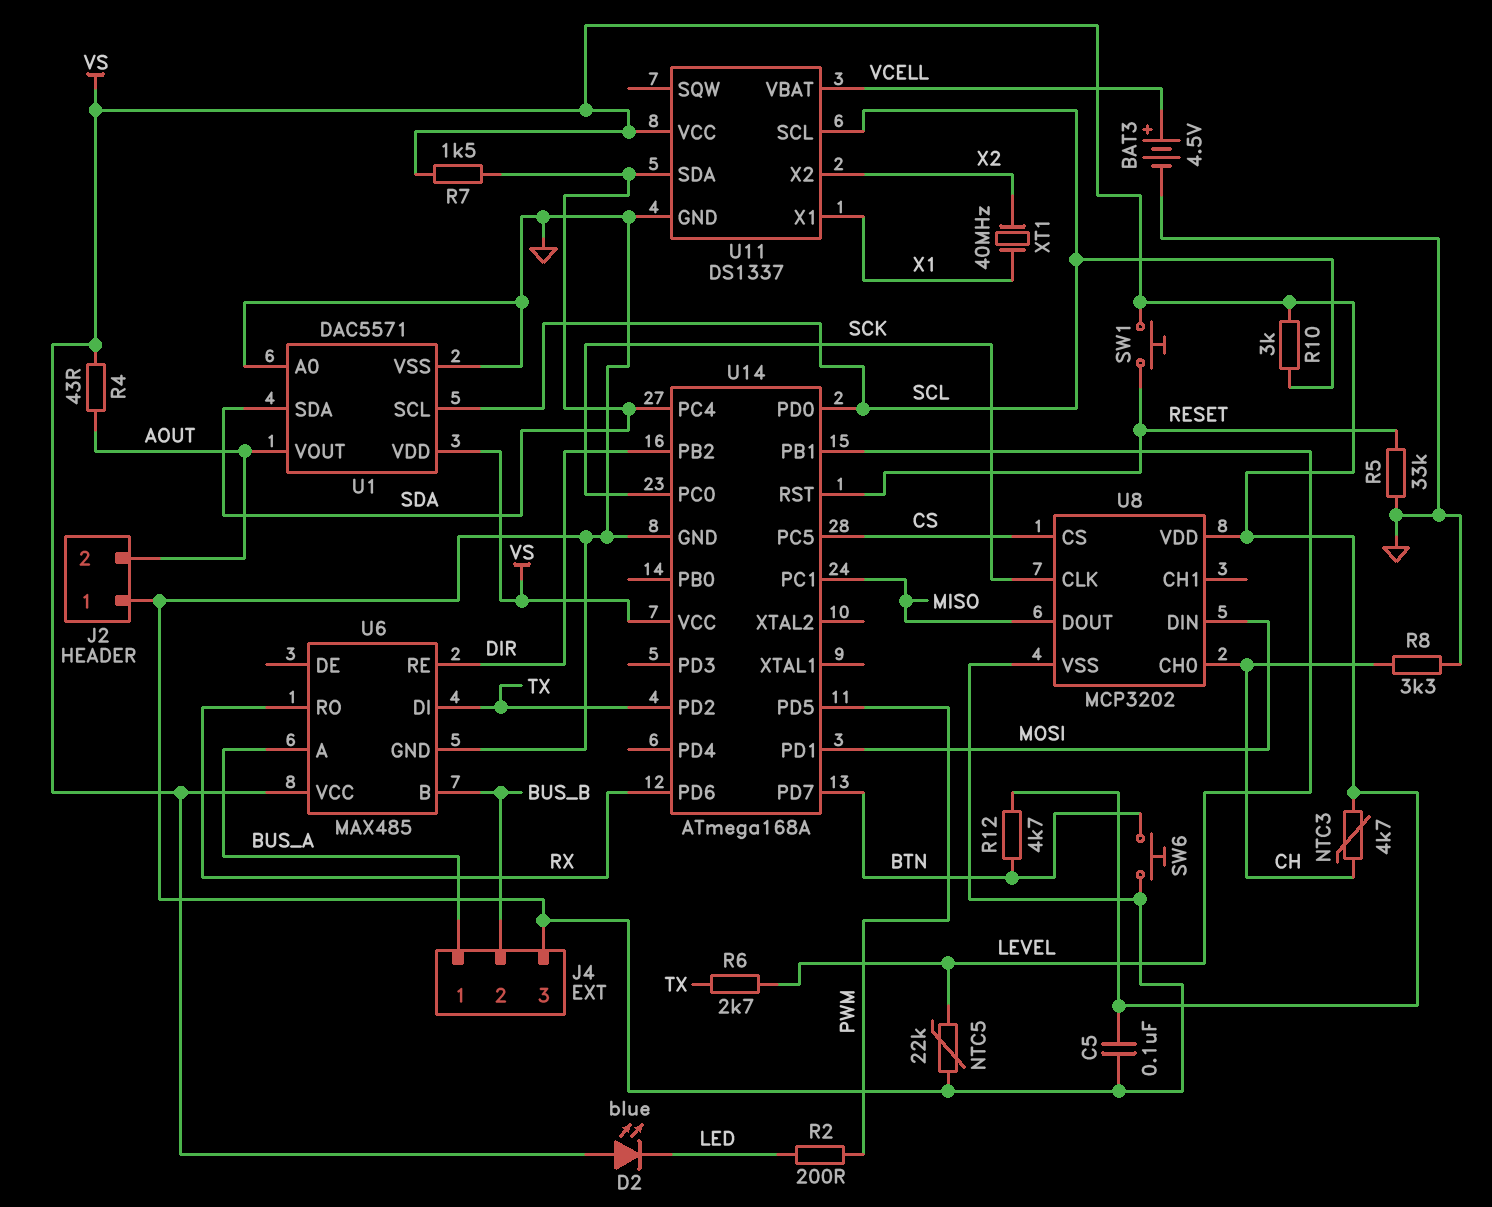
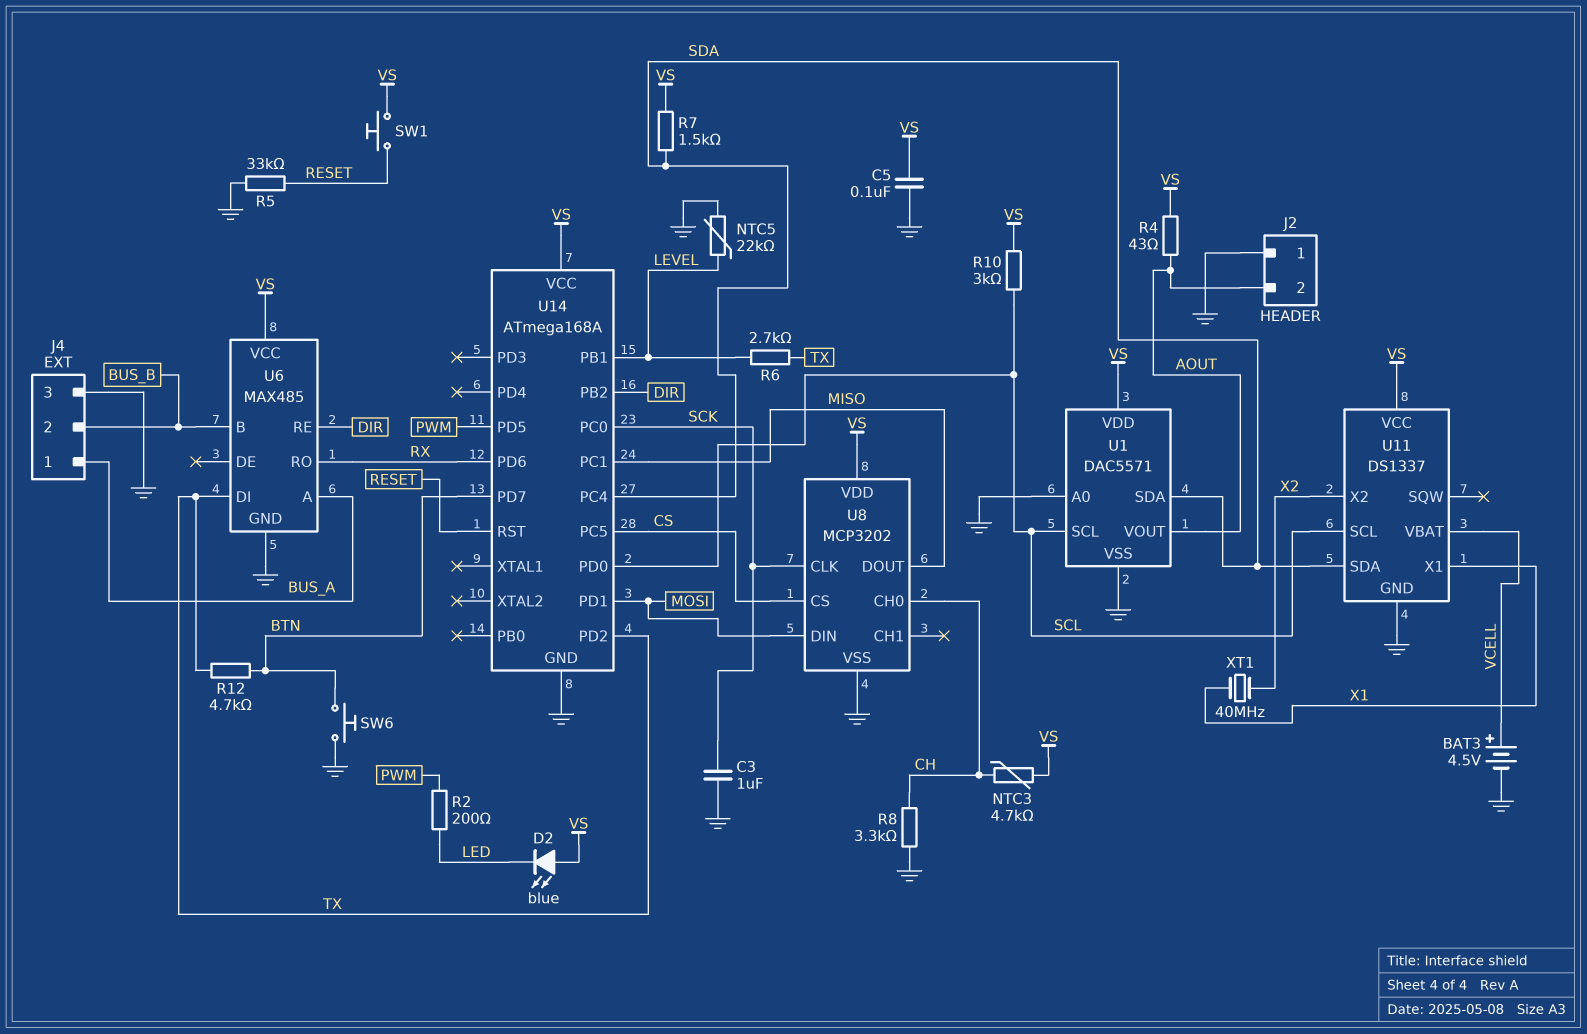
C3: none -> 1uF (GND, SCK)
R12: 4.7k (BTN, VS) -> 4.7k (BTN, TX)

